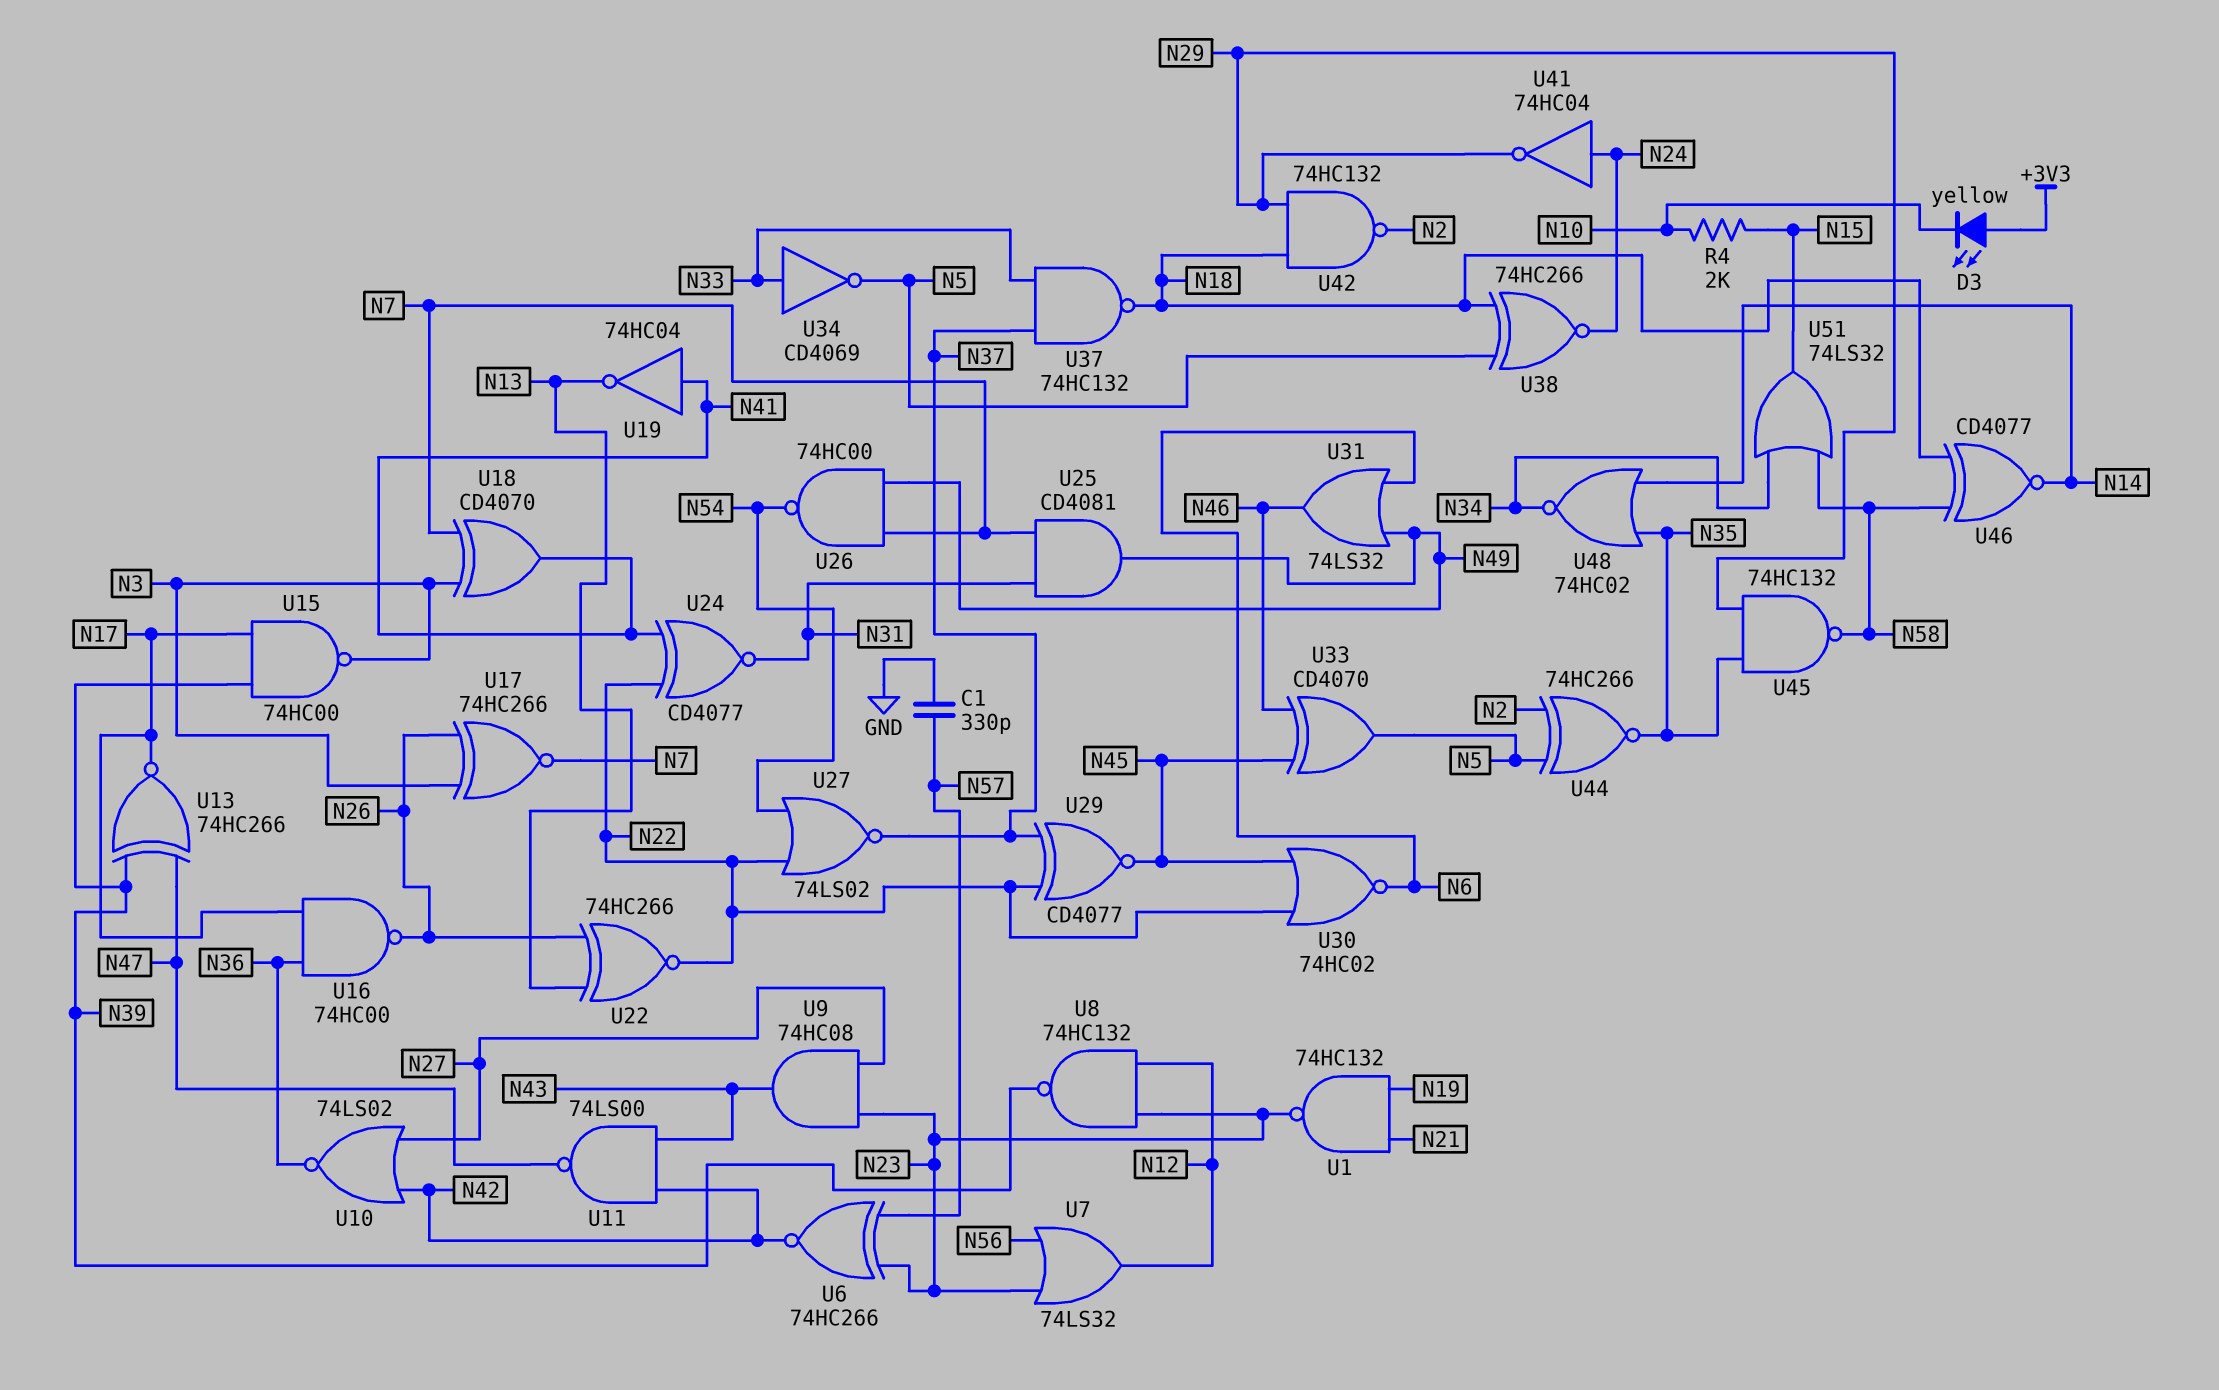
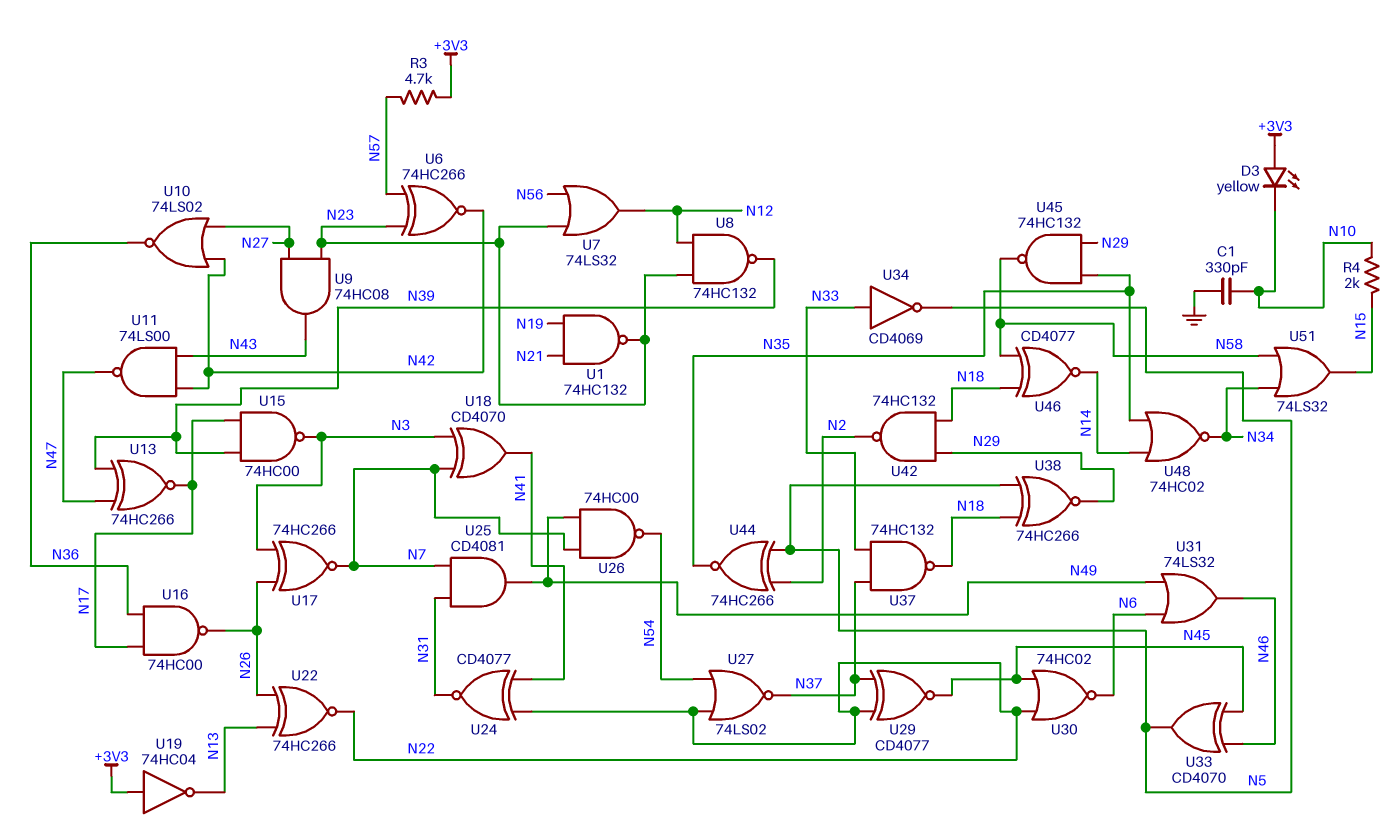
C1: 330pF (GND, N57) -> 330pF (GND, N10)
R3: none -> 4.7k (+3V3, N57)
U19: NOT 74HC04 (in N41, out N13) -> NOT 74HC04 (in +3V3, out N13)
U38: XNOR 74HC266 (in N5, in N18, out N24) -> XNOR 74HC266 (in N5, in N18, out N29)
U41: NOT 74HC04 (in N24, out N29) -> none

